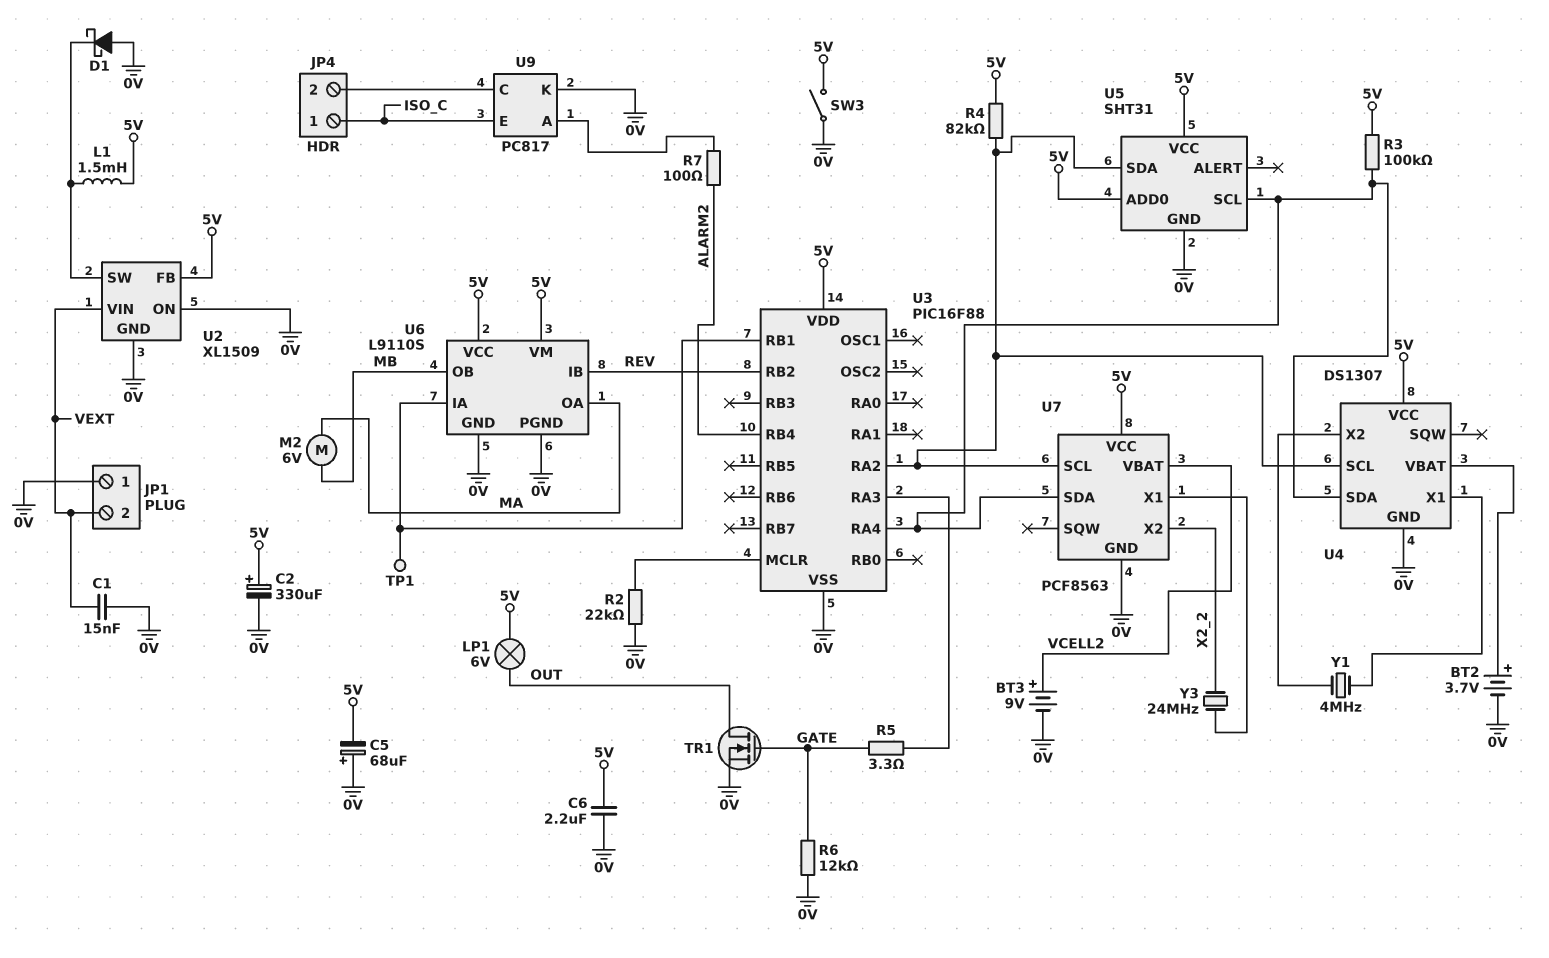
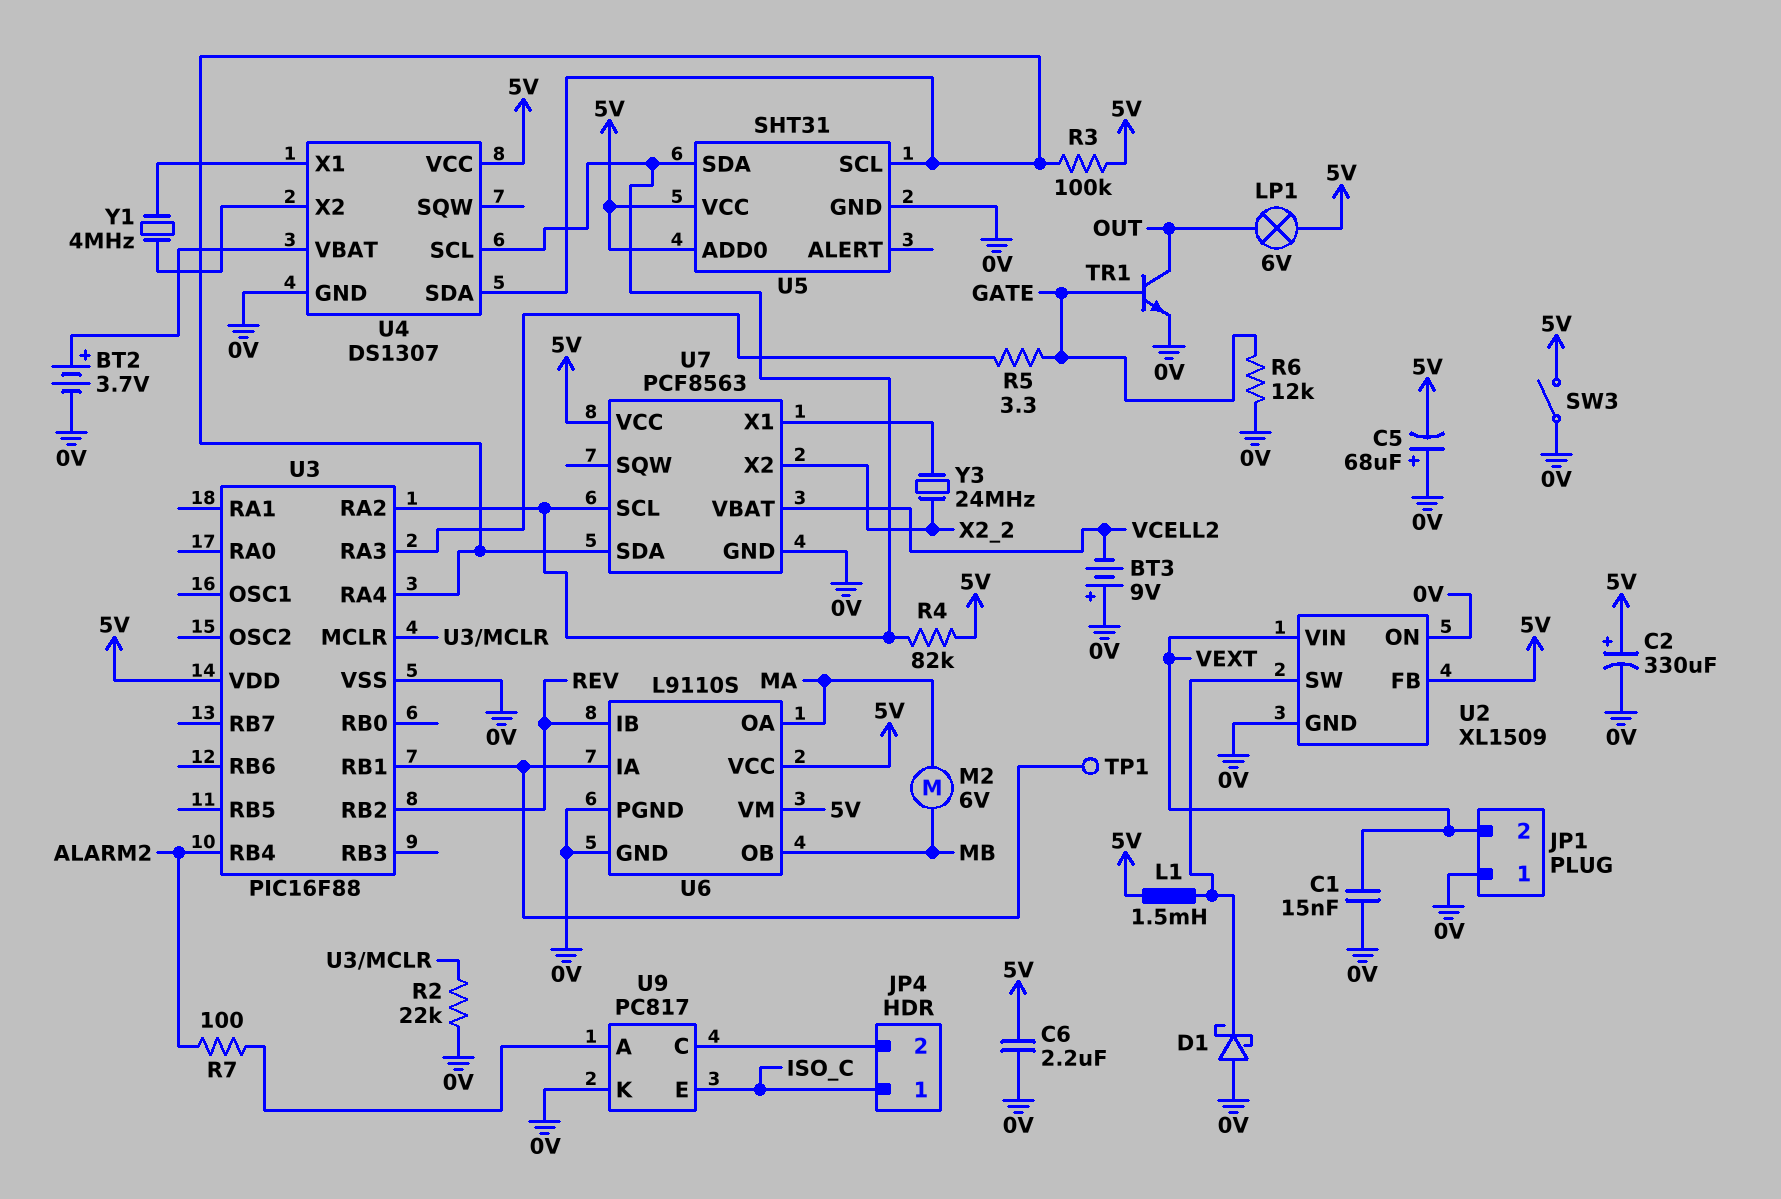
BT3: 9V (plus VCELL2, minus 0V) -> 9V (plus 0V, minus VCELL2)
TR1: NMOS (G GATE, D OUT, S 0V) -> NPN (B GATE, C OUT, E 0V)

